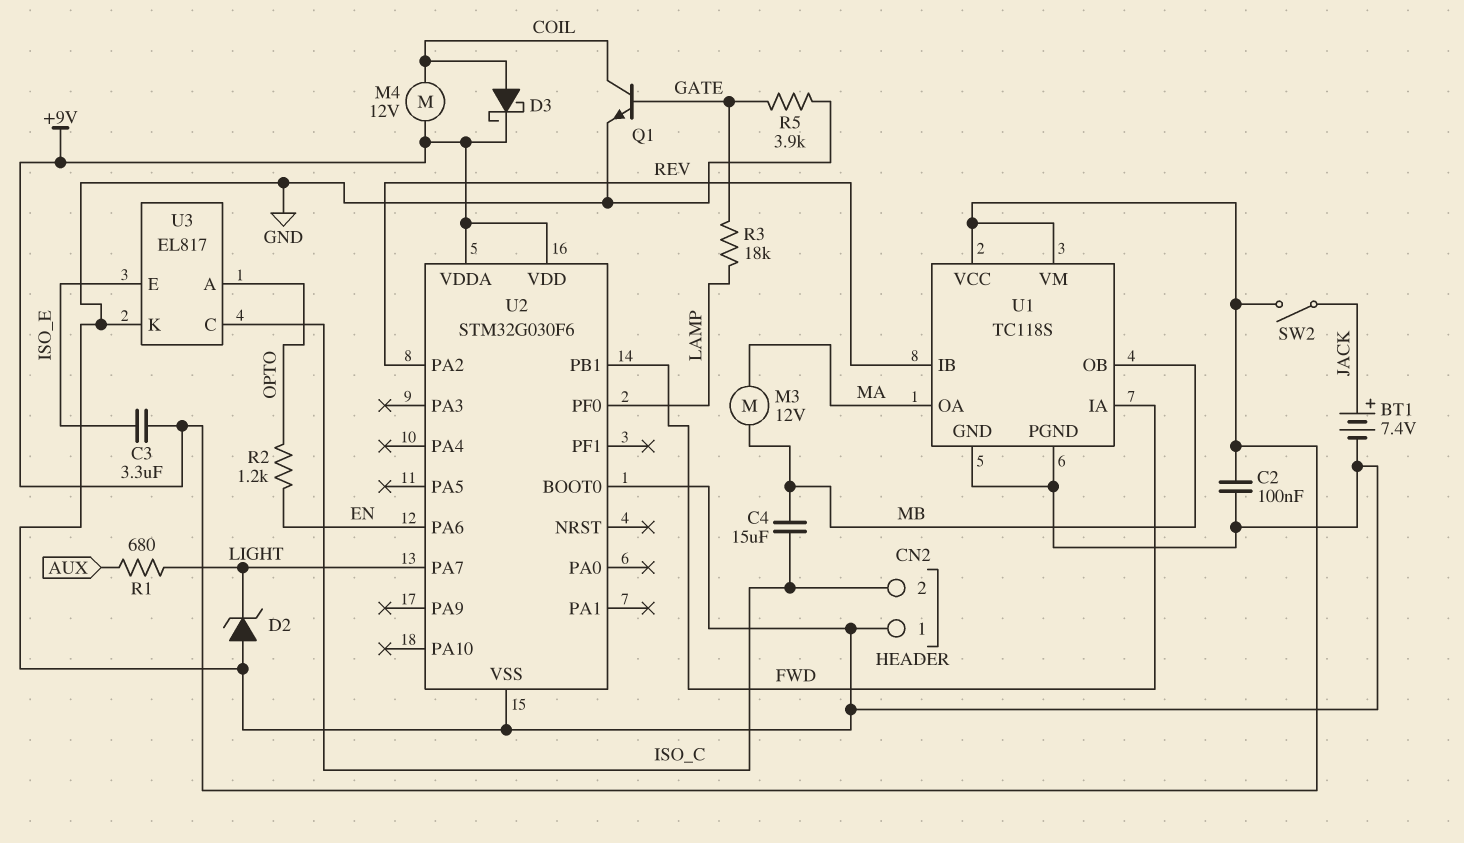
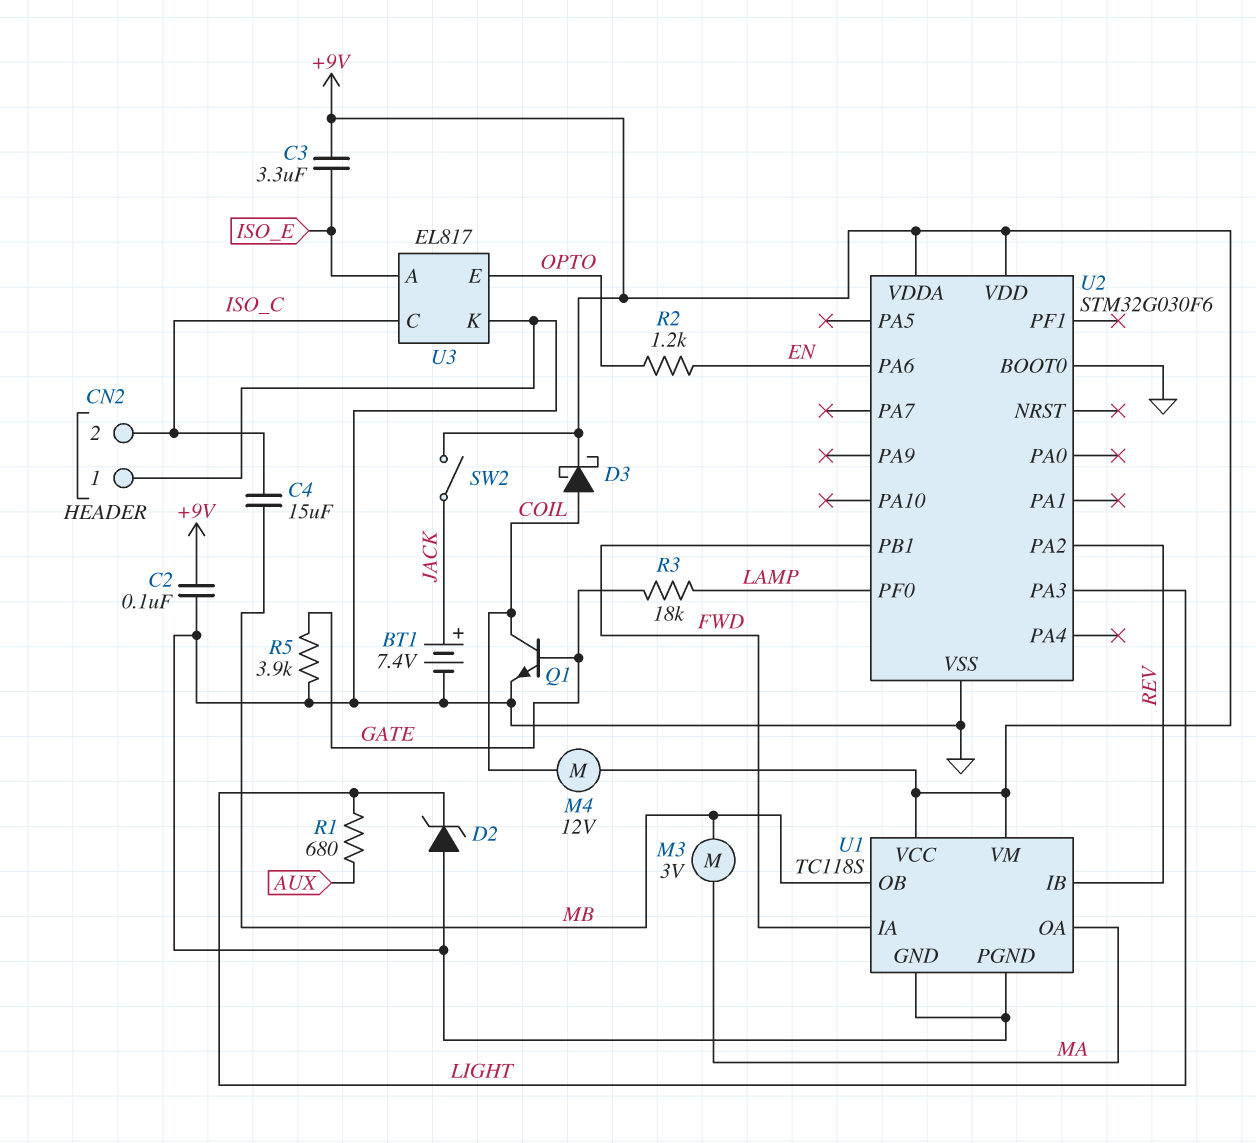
M3: motor 12V (MA, MB) -> motor 3V (MA, MB)
U2 pin PA3: none -> LIGHT
U2 pin PA7: LIGHT -> none
U3 pin A: OPTO -> ISO_E
U3 pin E: ISO_E -> OPTO

